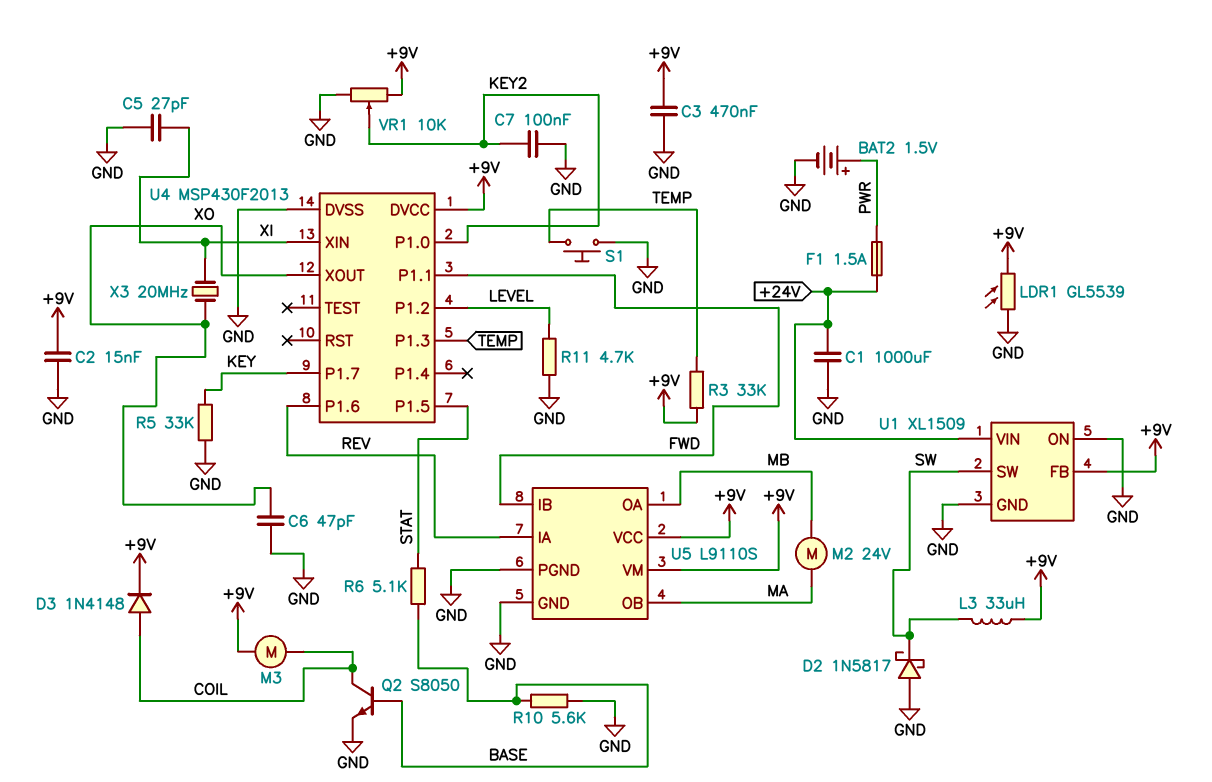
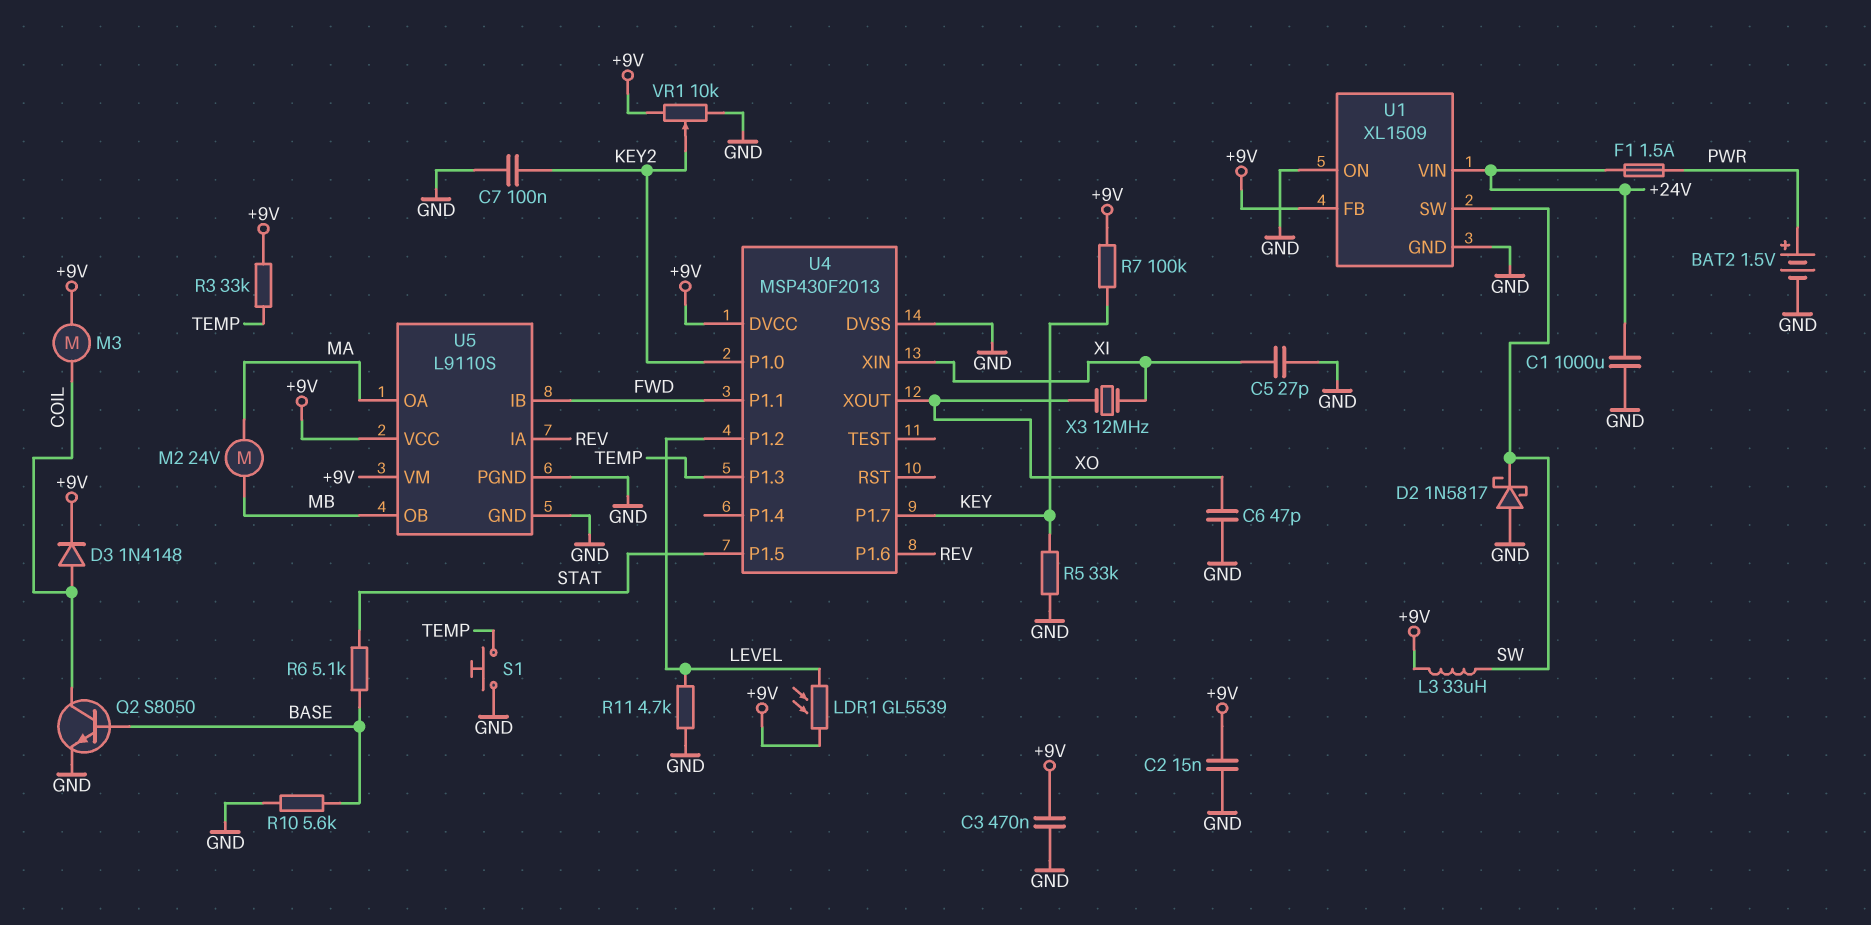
LDR1: GL5539 (+9V, GND) -> GL5539 (+9V, LEVEL)
R7: none -> 100k (+9V, KEY)
U5 pin OA: MB -> MA
U5 pin OB: MA -> MB
X3: 20MHz (XI, XO) -> 12MHz (XI, XO)

